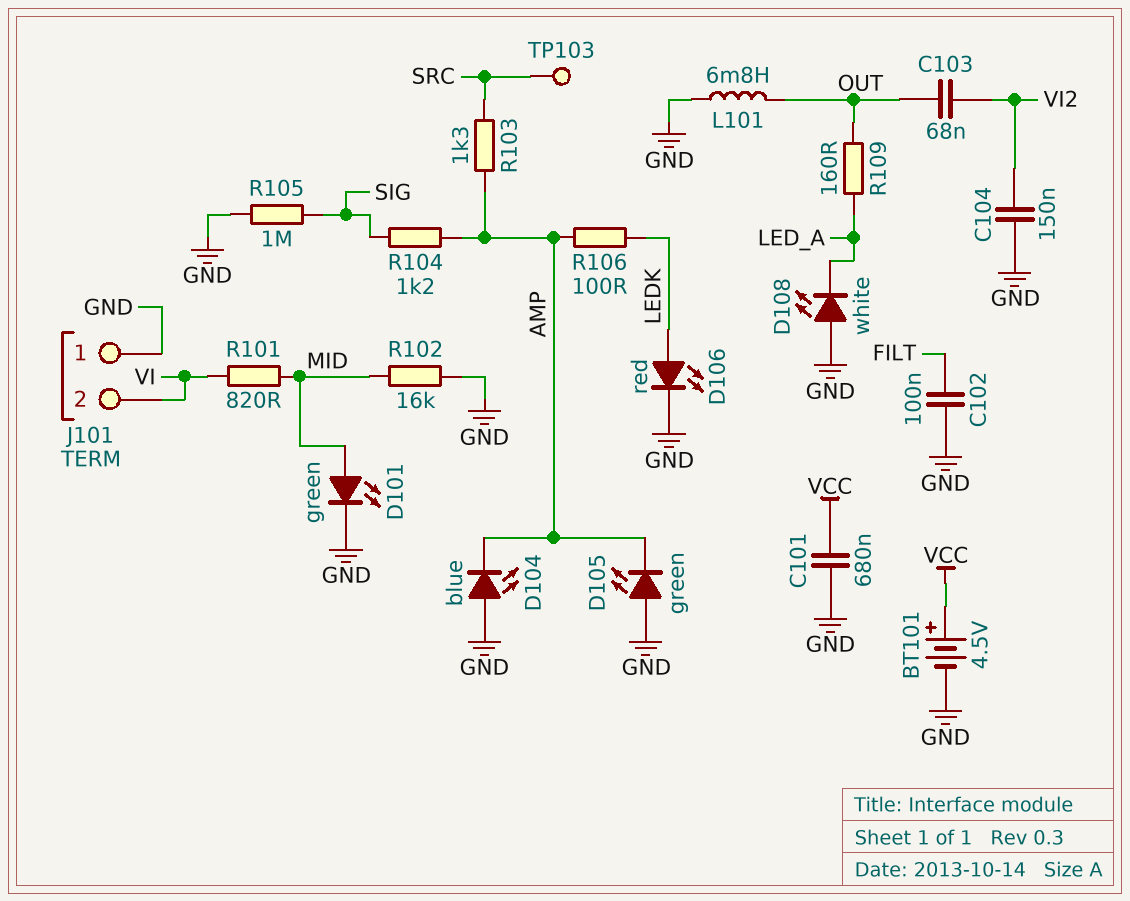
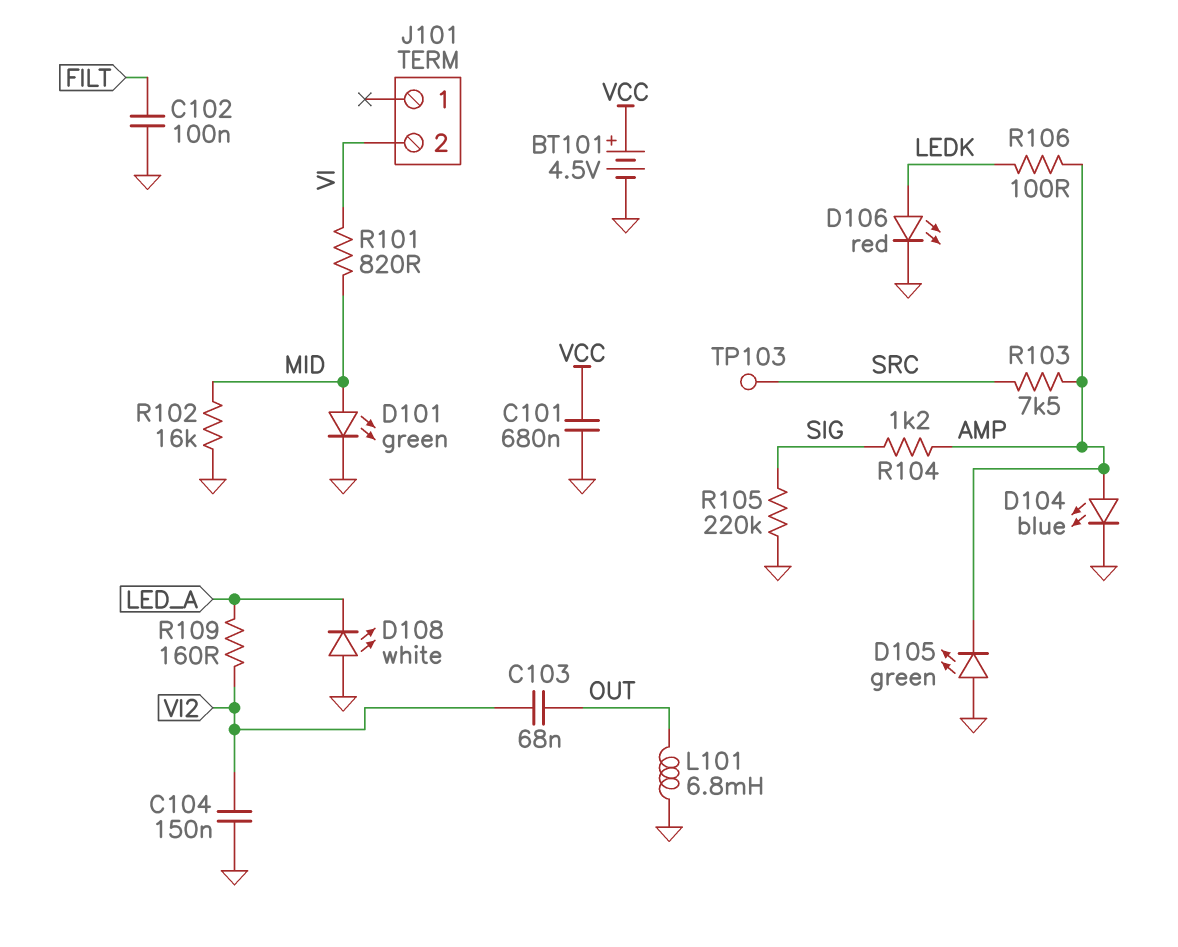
D104: LED blue (A GND, K AMP) -> LED blue (A AMP, K GND)
J101 pin 1: GND -> none
R103: 1.3k (AMP, SRC) -> 7.5k (AMP, SRC)
R105: 1M (GND, SIG) -> 220k (GND, SIG)
R109: 160 (LED_A, OUT) -> 160 (LED_A, VI2)

